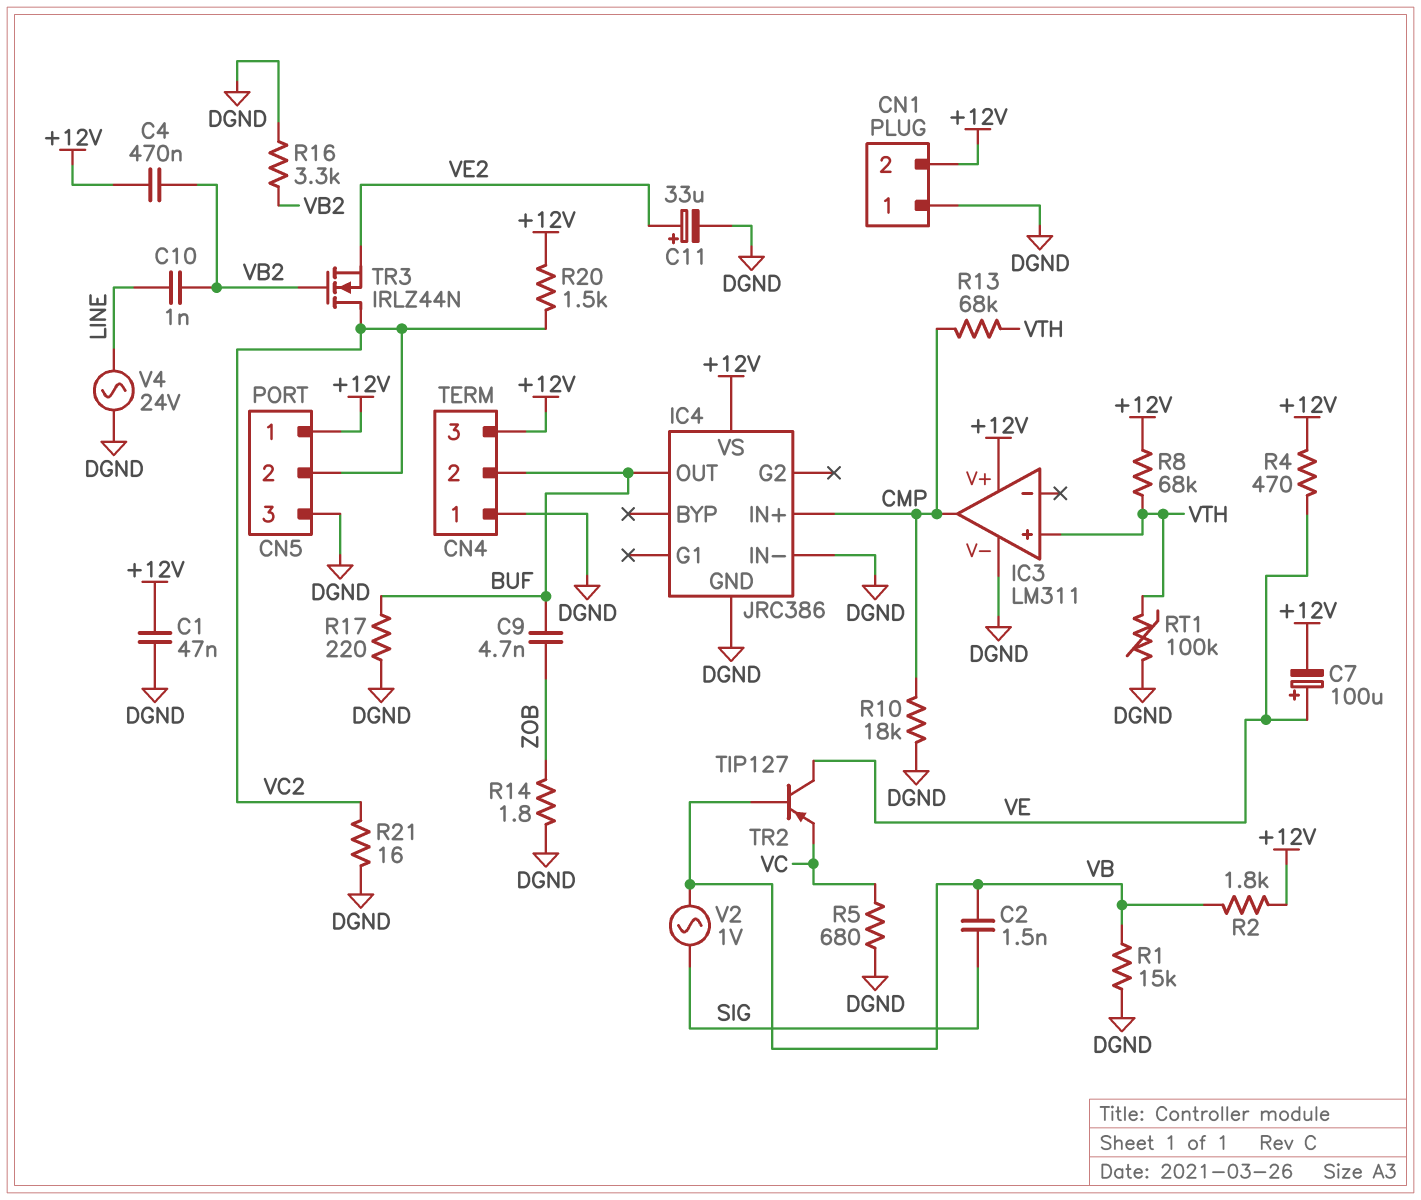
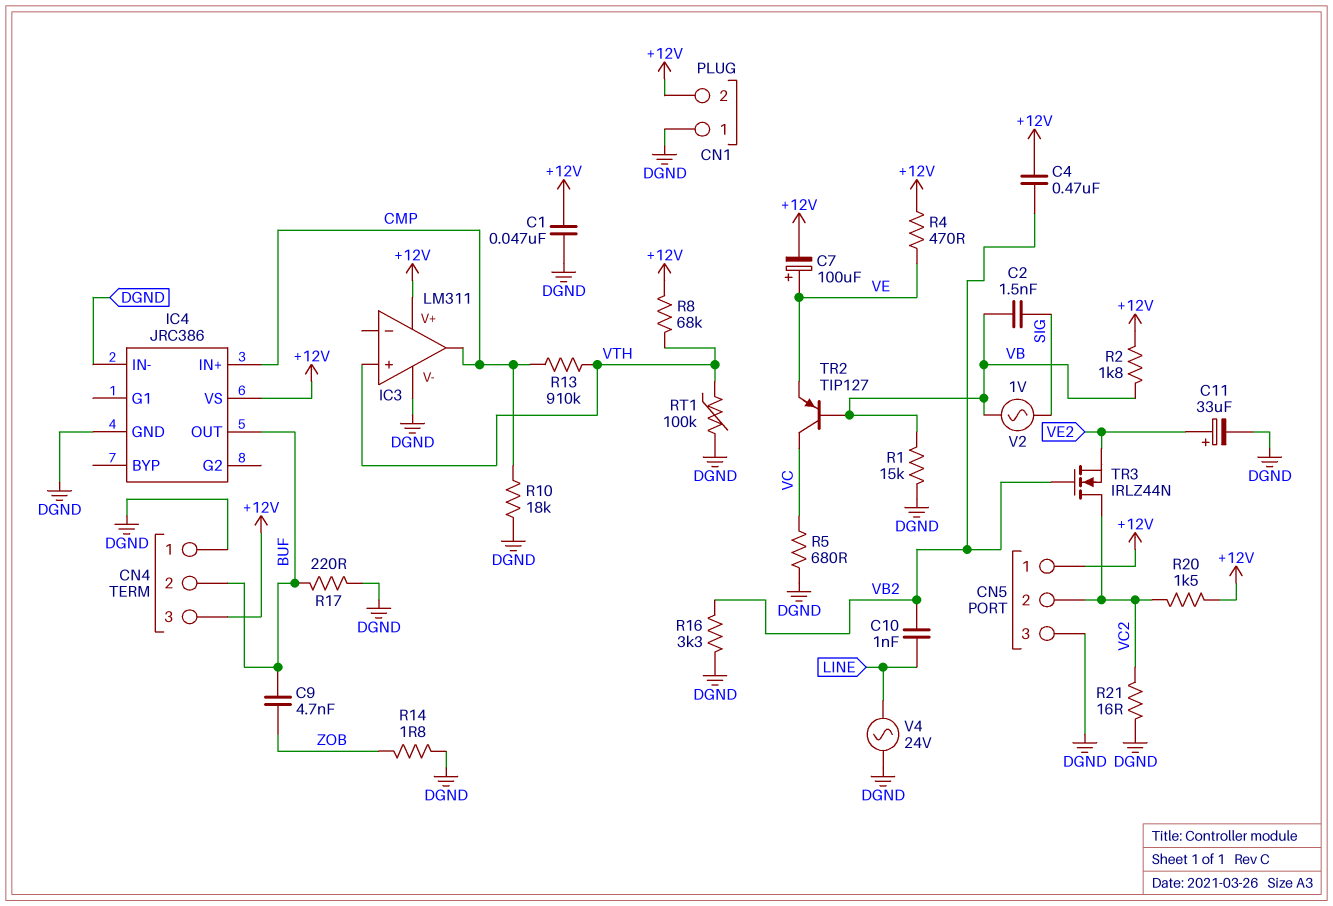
R13: 68k (CMP, VTH) -> 910k (CMP, VTH)
TR2: PNP TIP127 (B VB, C VE, E VC) -> PNP TIP127 (B VB, C VC, E VE)

